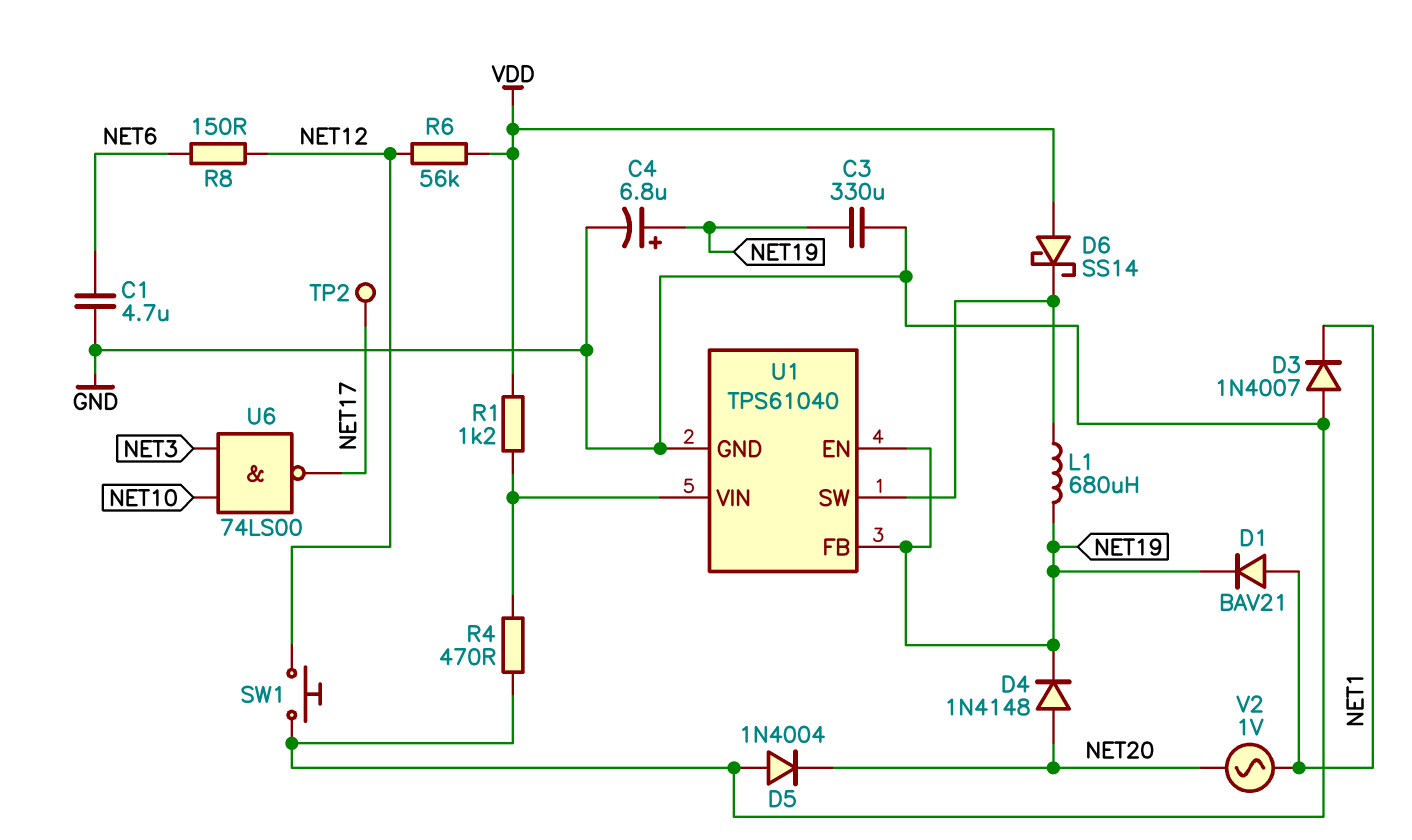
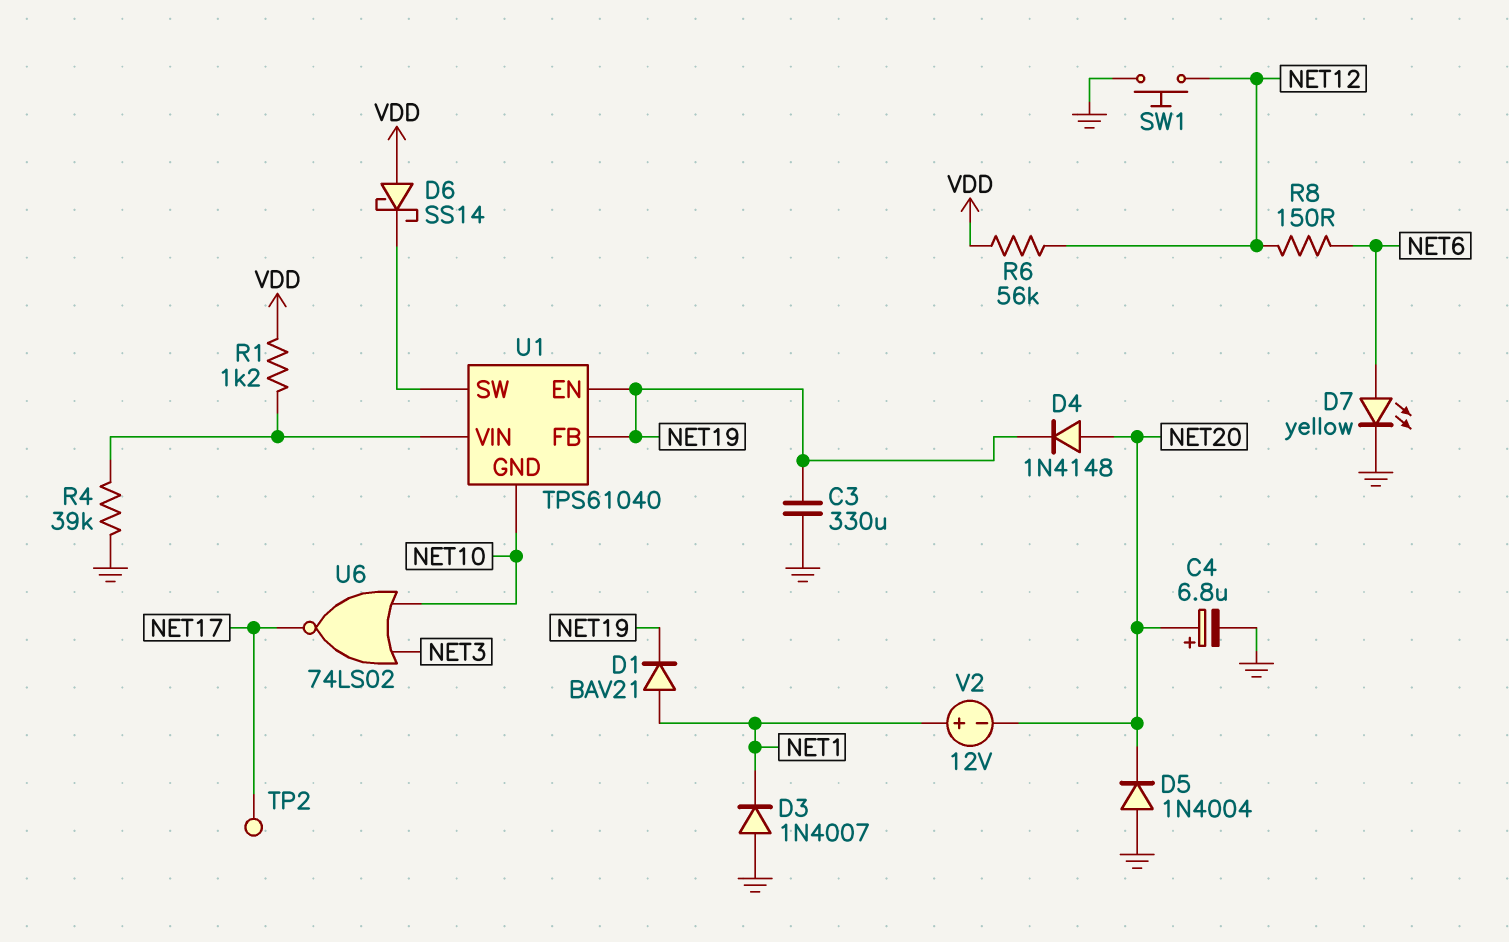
C1: 4.7uF (GND, NET6) -> none
C4: 6.8uF (plus NET19, minus GND) -> 6.8uF (plus NET20, minus GND)
D7: none -> LED yellow (A NET6, K GND)
L1: 680uH (NET19, U1/SW) -> none
R4: 470 (GND, U1/VIN) -> 39k (GND, U1/VIN)
U1 pin GND: GND -> NET10
U6: NAND 74LS00 (in NET3, in NET10, out NET17) -> NOR 74LS02 (in NET3, in NET10, out NET17)
V2: AC 1V (NET1, NET20) -> 12V (plus NET1, minus NET20)

